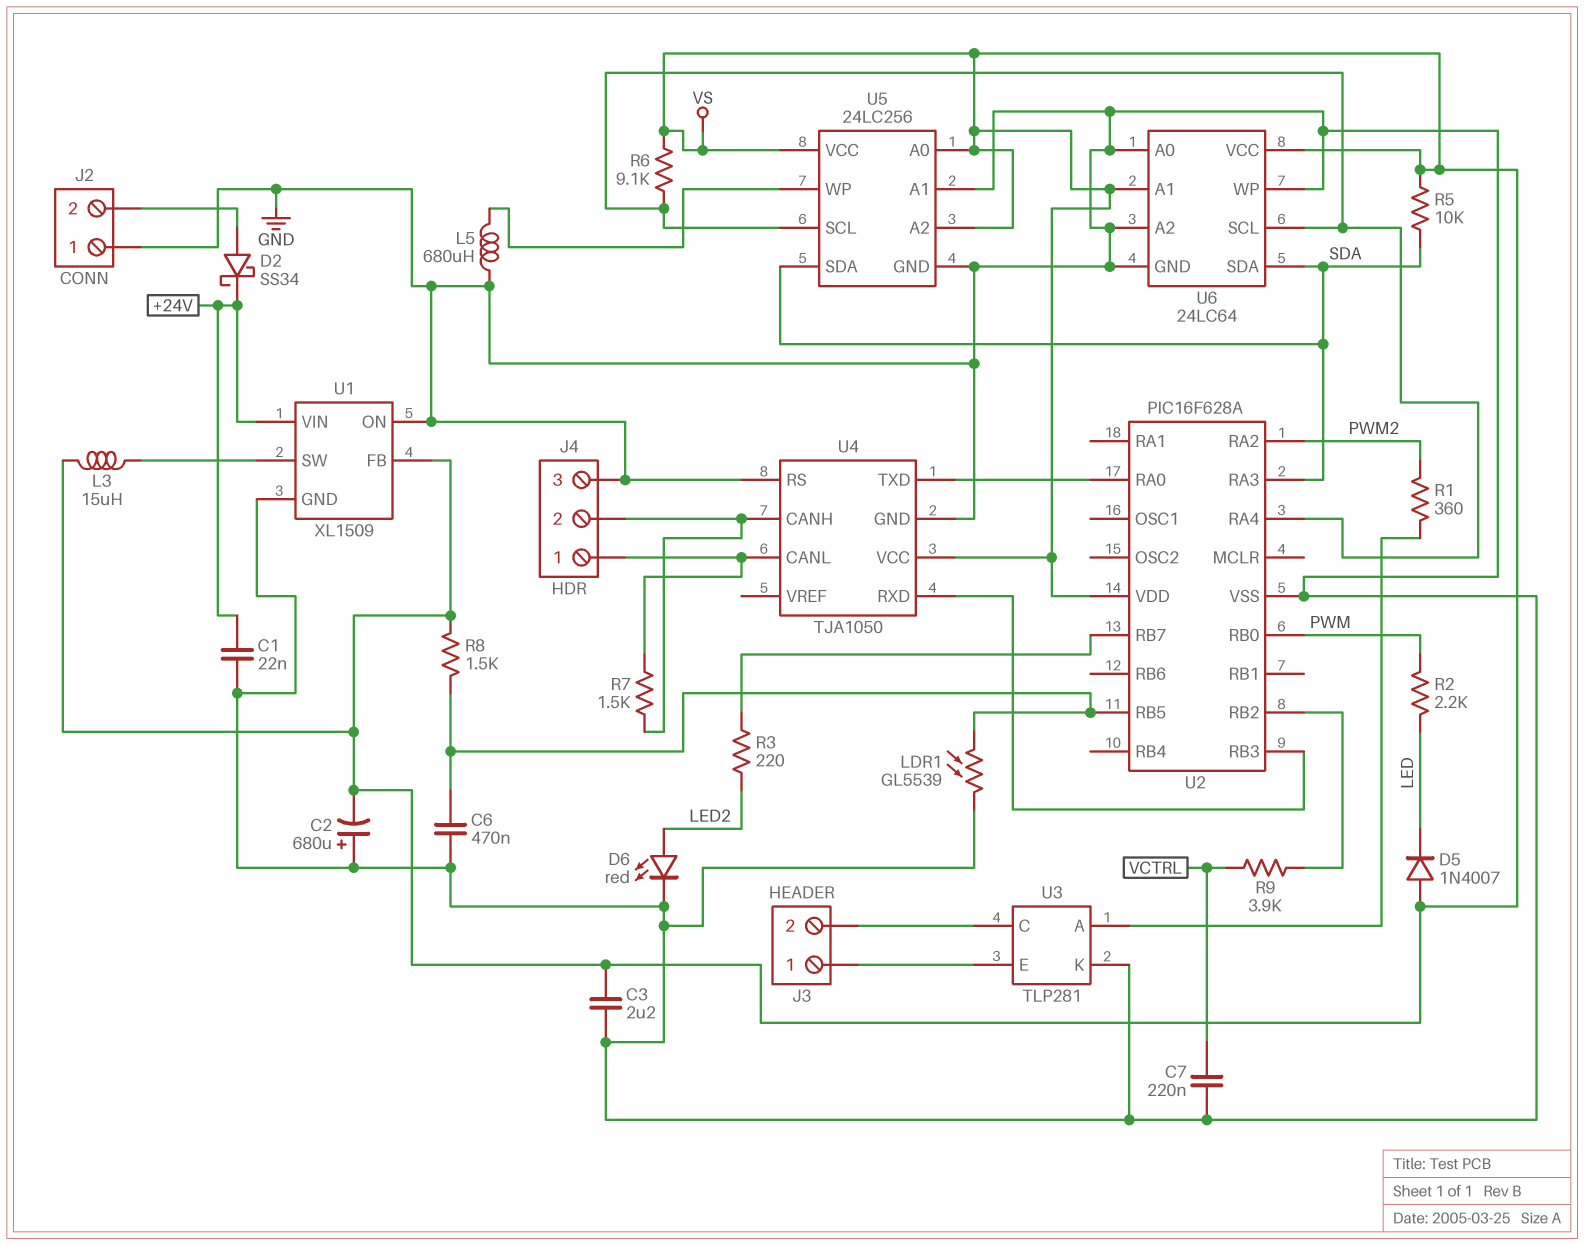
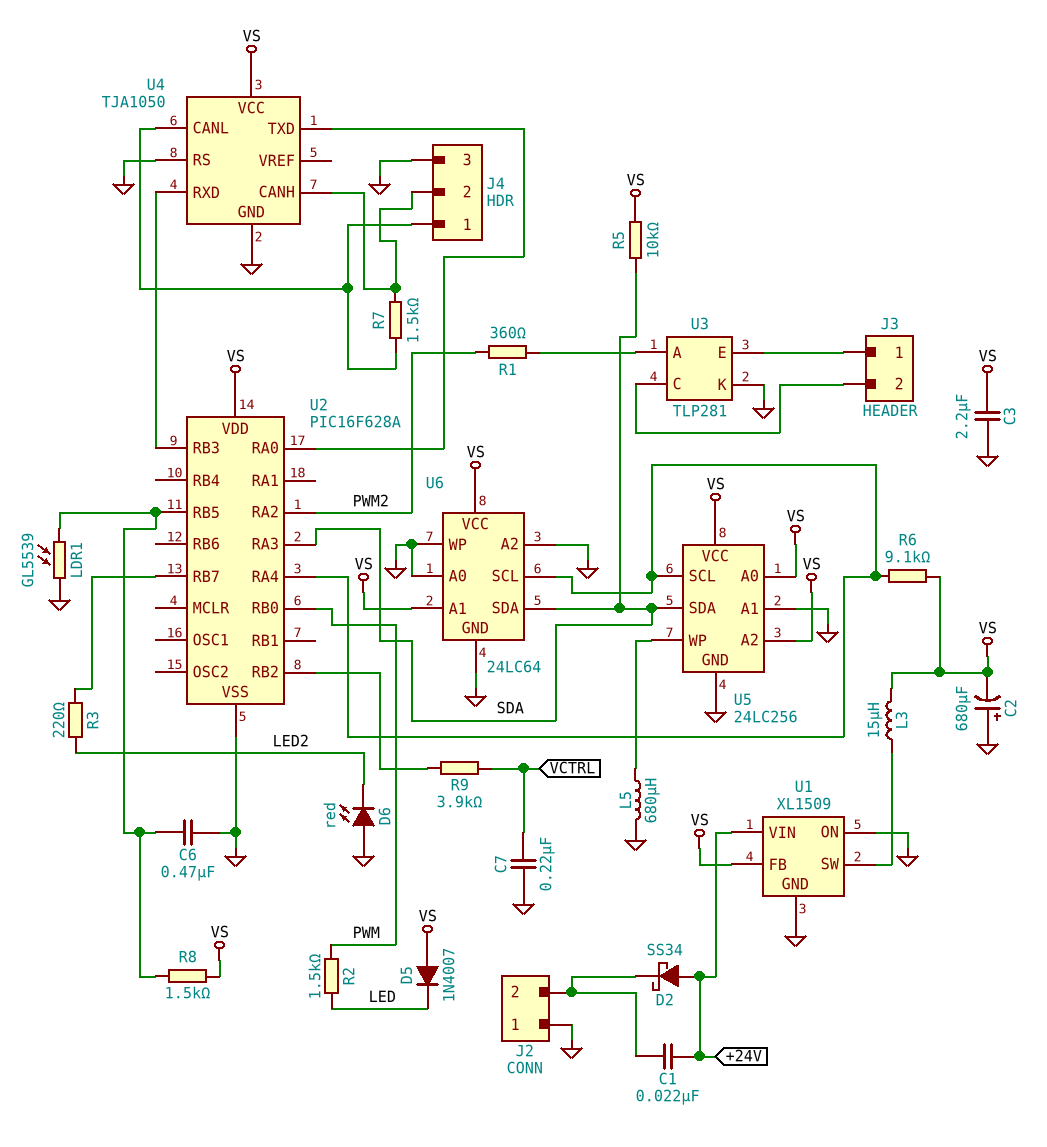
C1: 22nF (+24V, GND) -> 22nF (+24V, J2/2)
D2: schottky SS34 (A J2/2, K +24V) -> schottky SS34 (A +24V, K J2/2)
D6: LED red (A LED2, K GND) -> LED red (A GND, K LED2)
R2: 2.2k (LED, PWM) -> 1.5k (LED, PWM)

